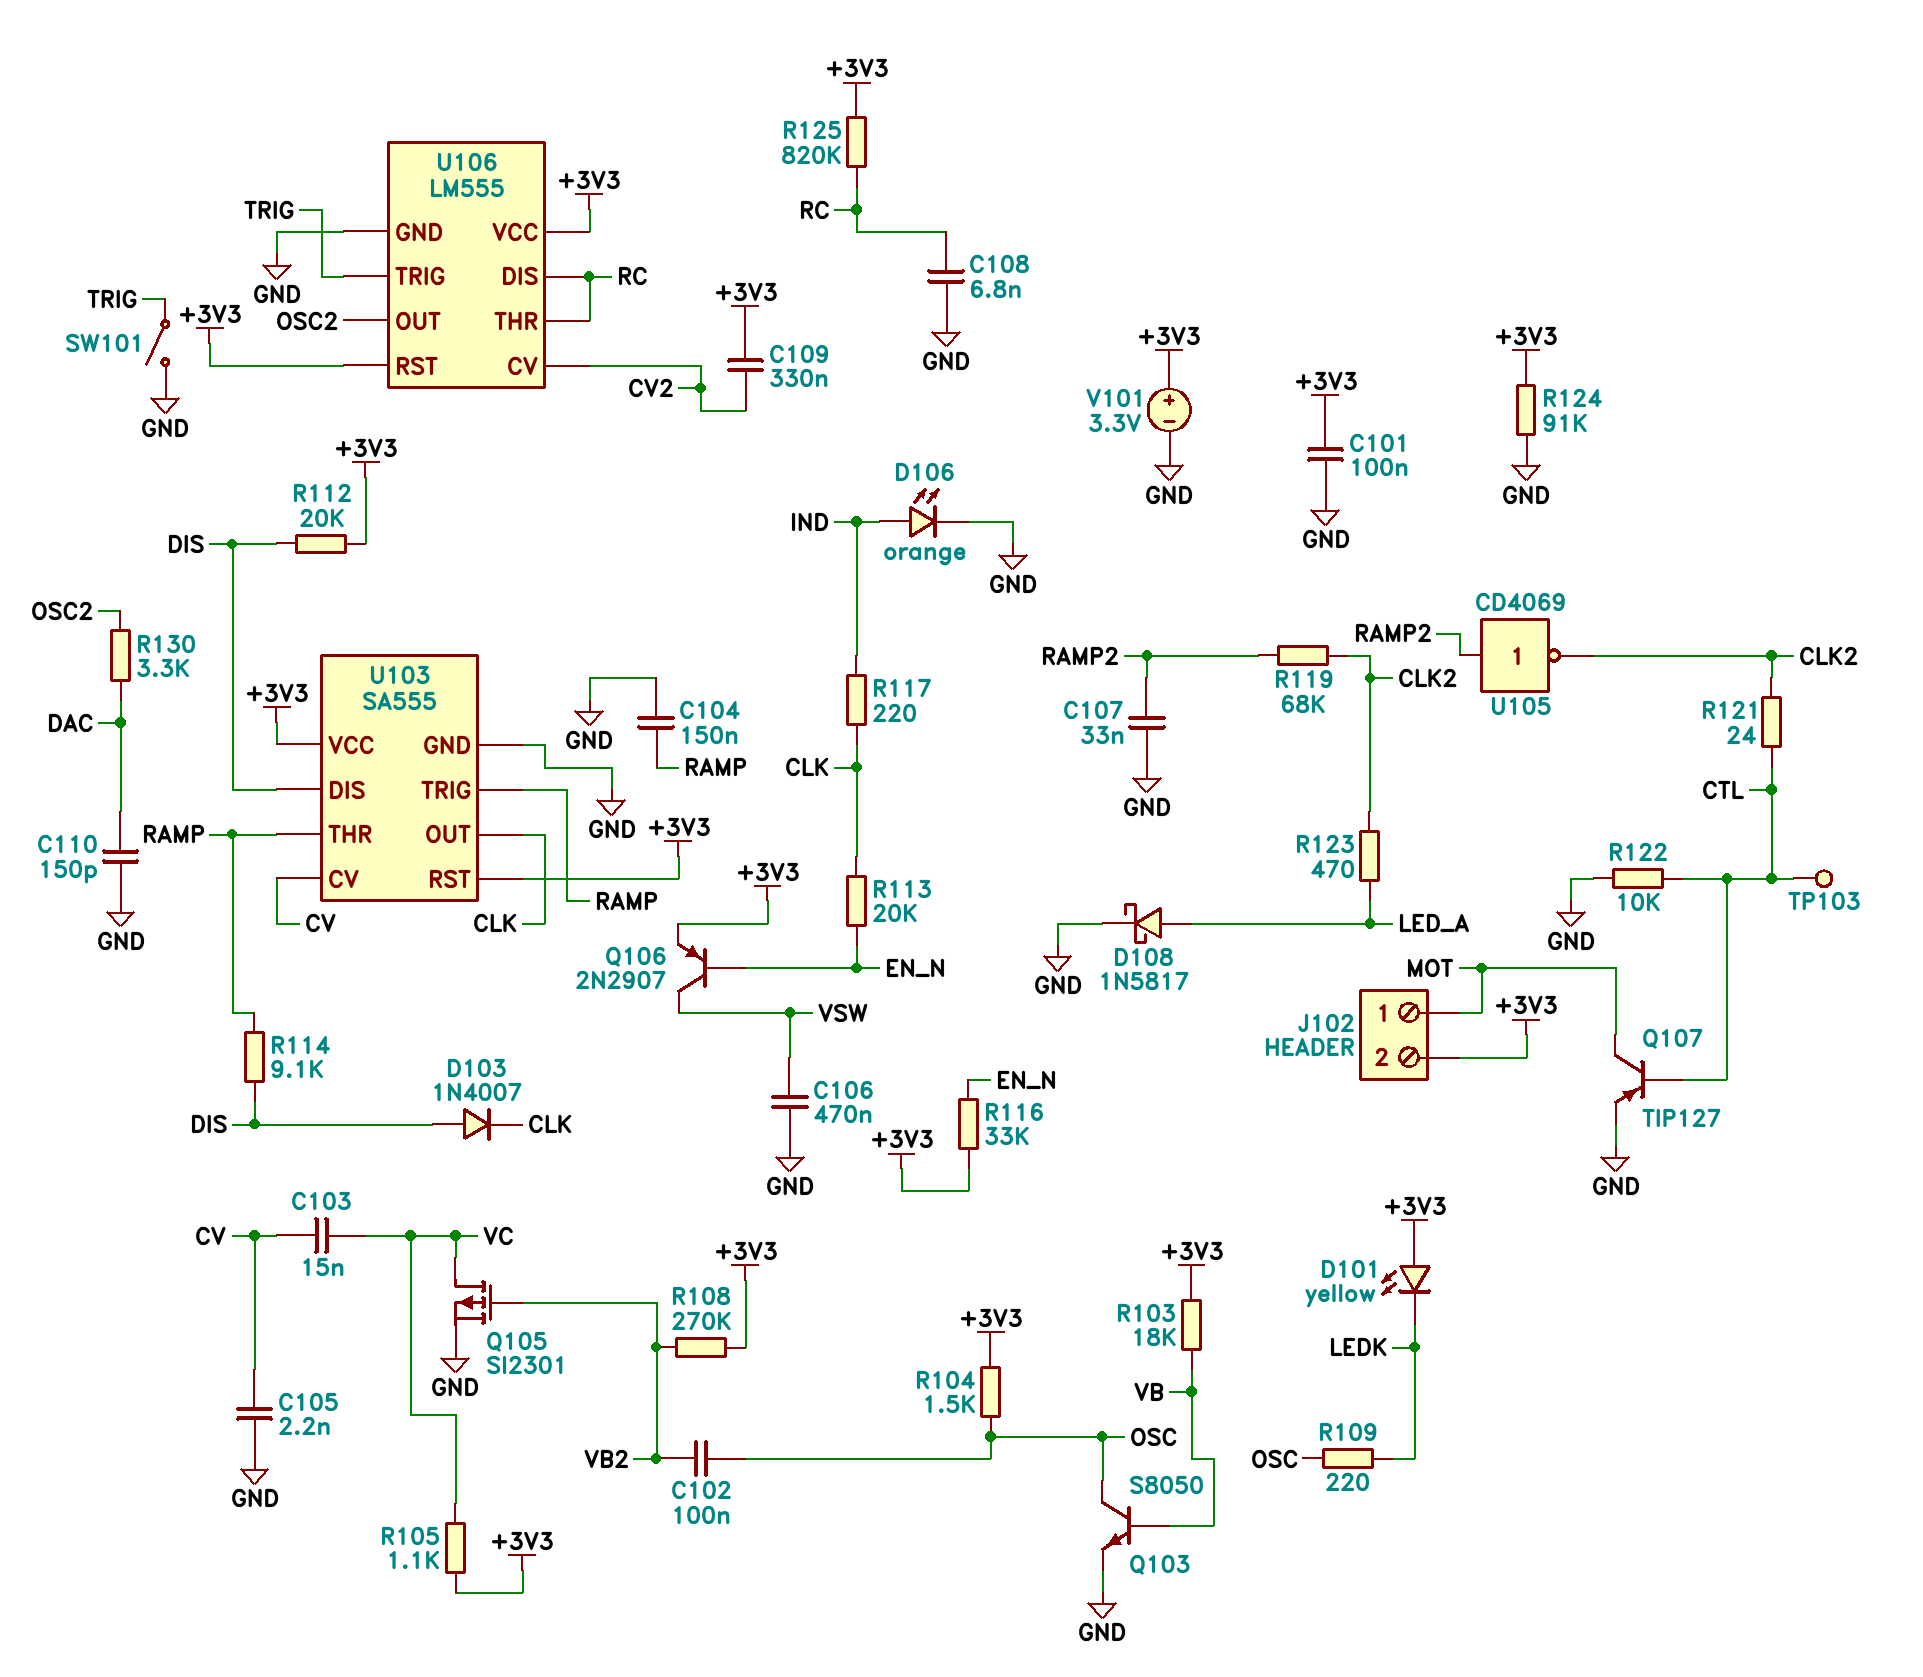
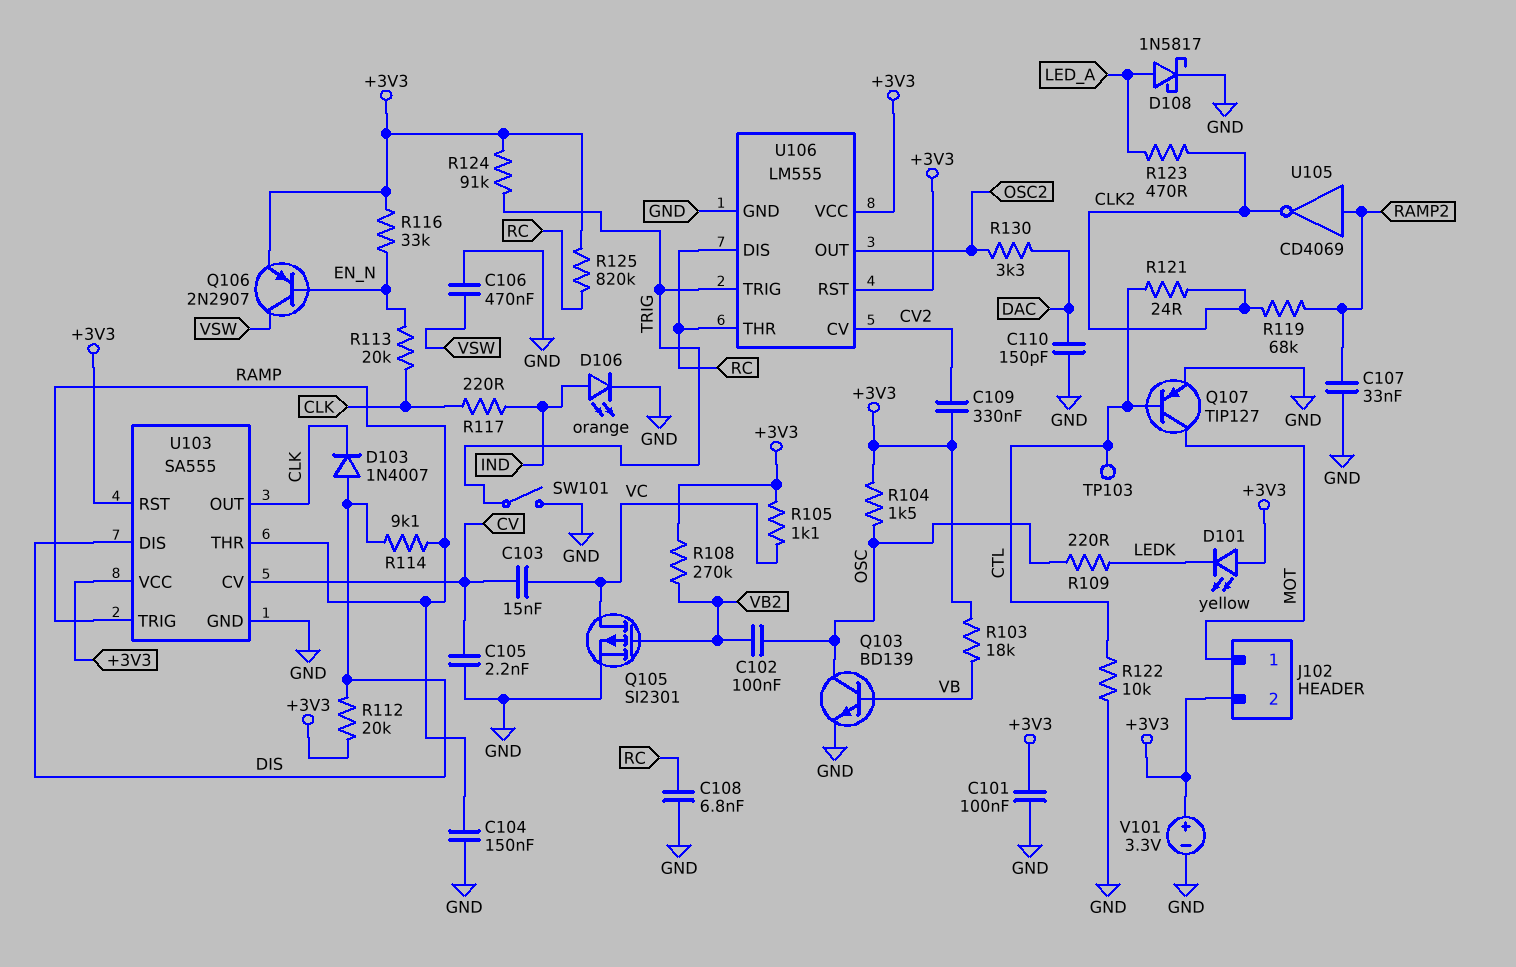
Q103: NPN S8050 (B VB, C OSC, E GND) -> NPN BD139 (B VB, C OSC, E GND)
R124: 91k (+3V3, GND) -> 91k (+3V3, TRIG)

